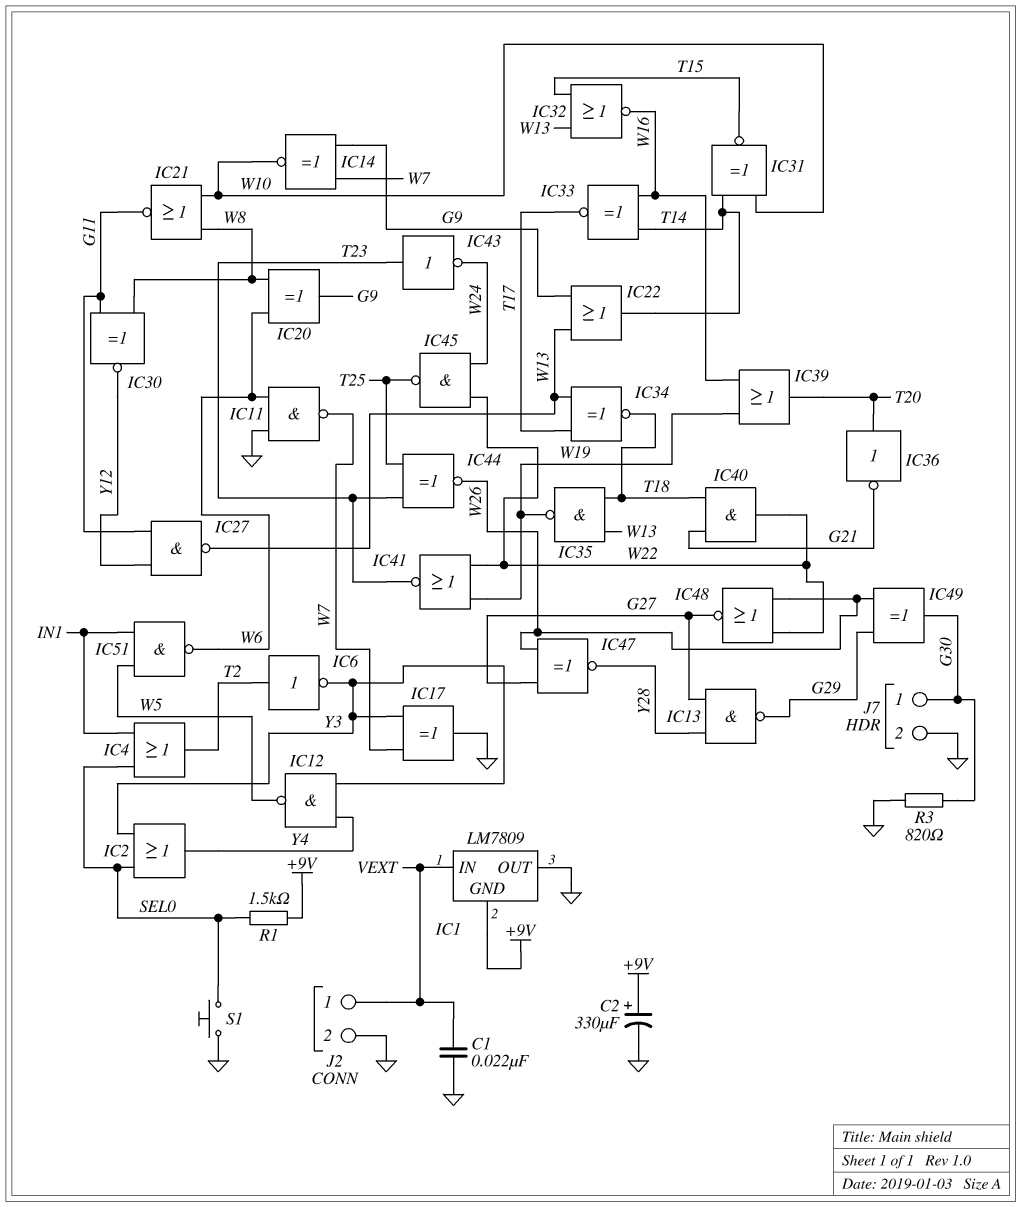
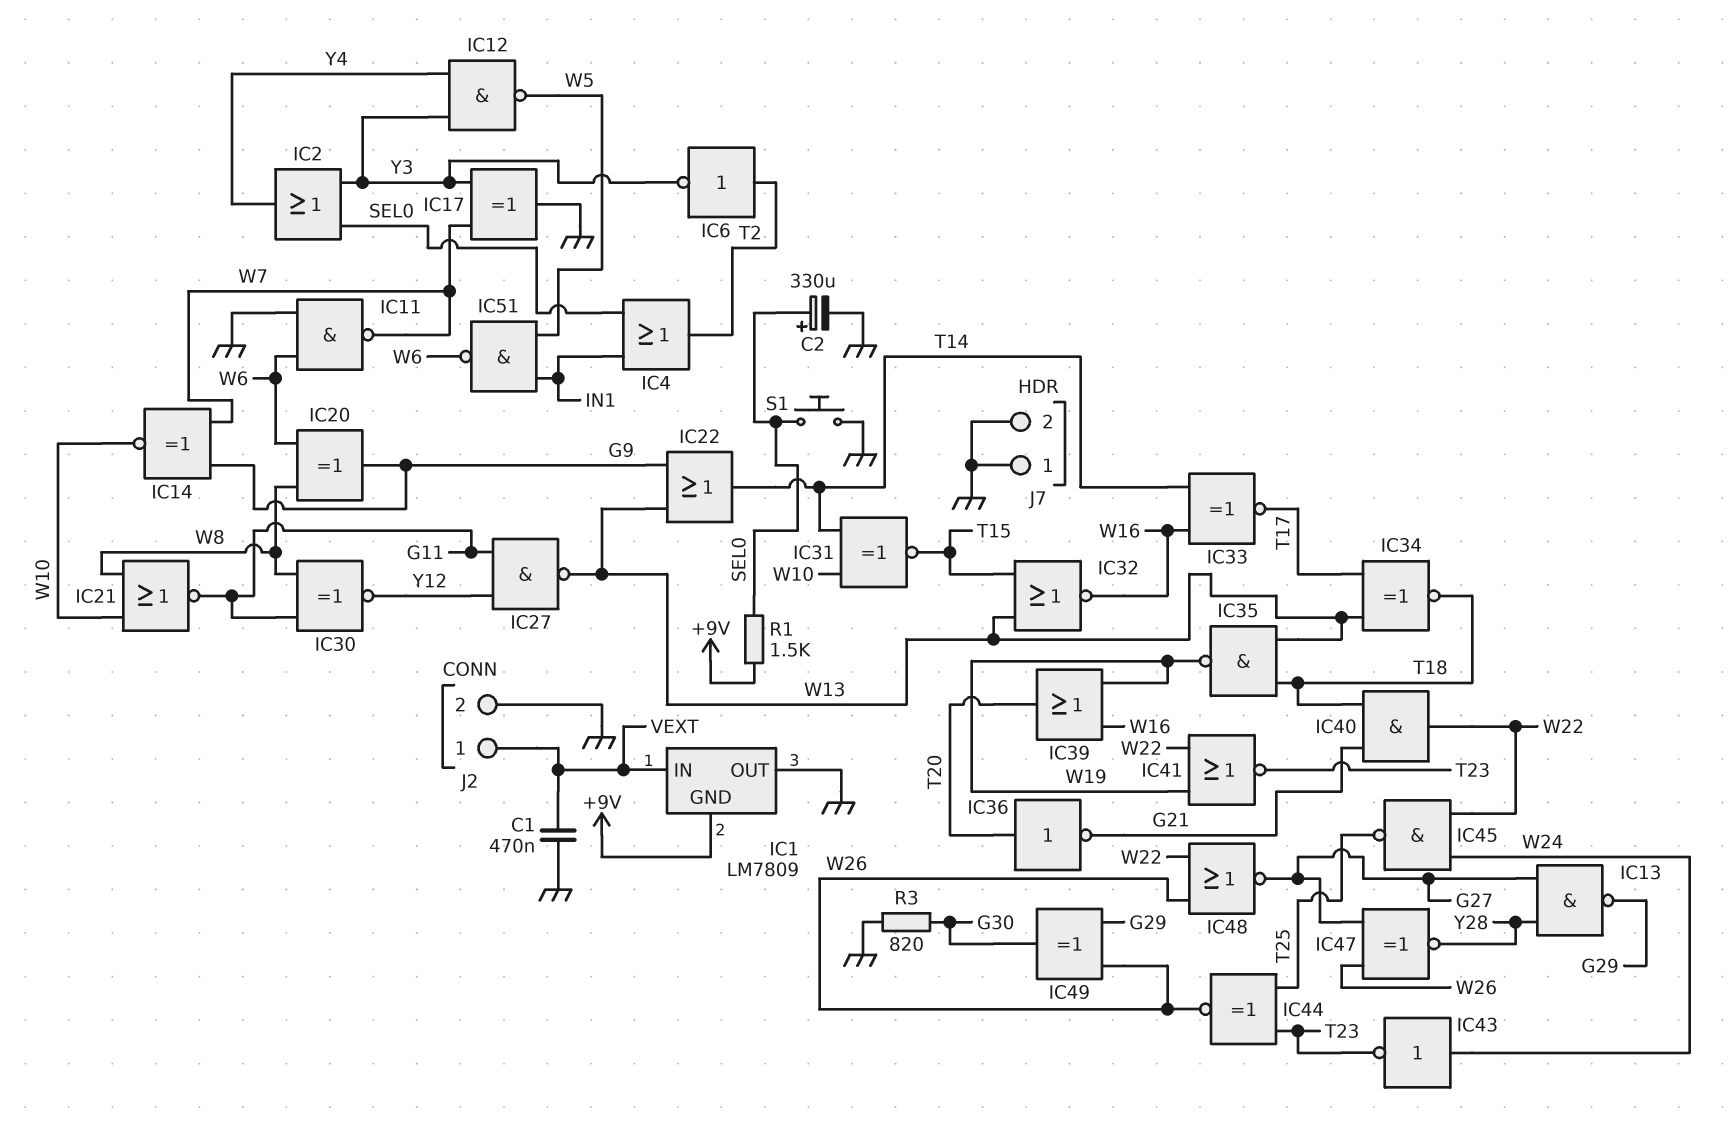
C1: 22nF (GND, VEXT) -> 470nF (GND, VEXT)
C2: 330uF (plus +9V, minus GND) -> 330uF (plus SEL0, minus GND)
IC43: NOT (in T23, out W24) -> NOT (in W24, out T23)
J7 pin 1: G30 -> GND

